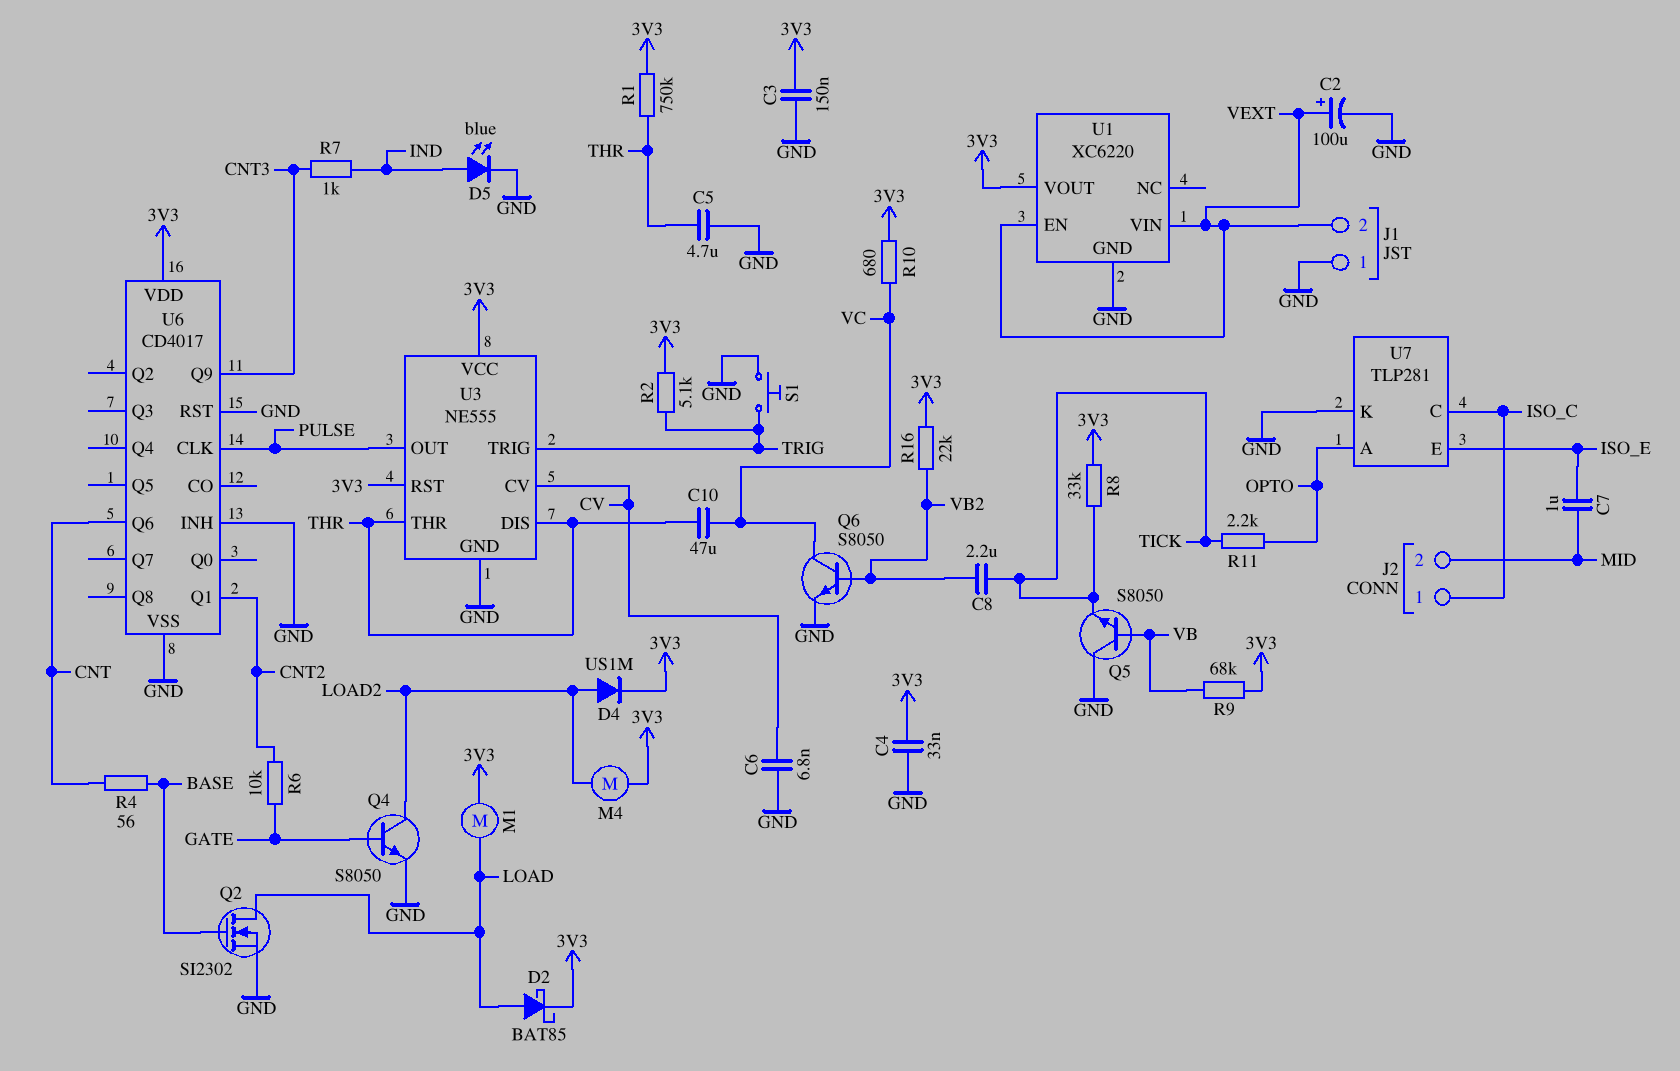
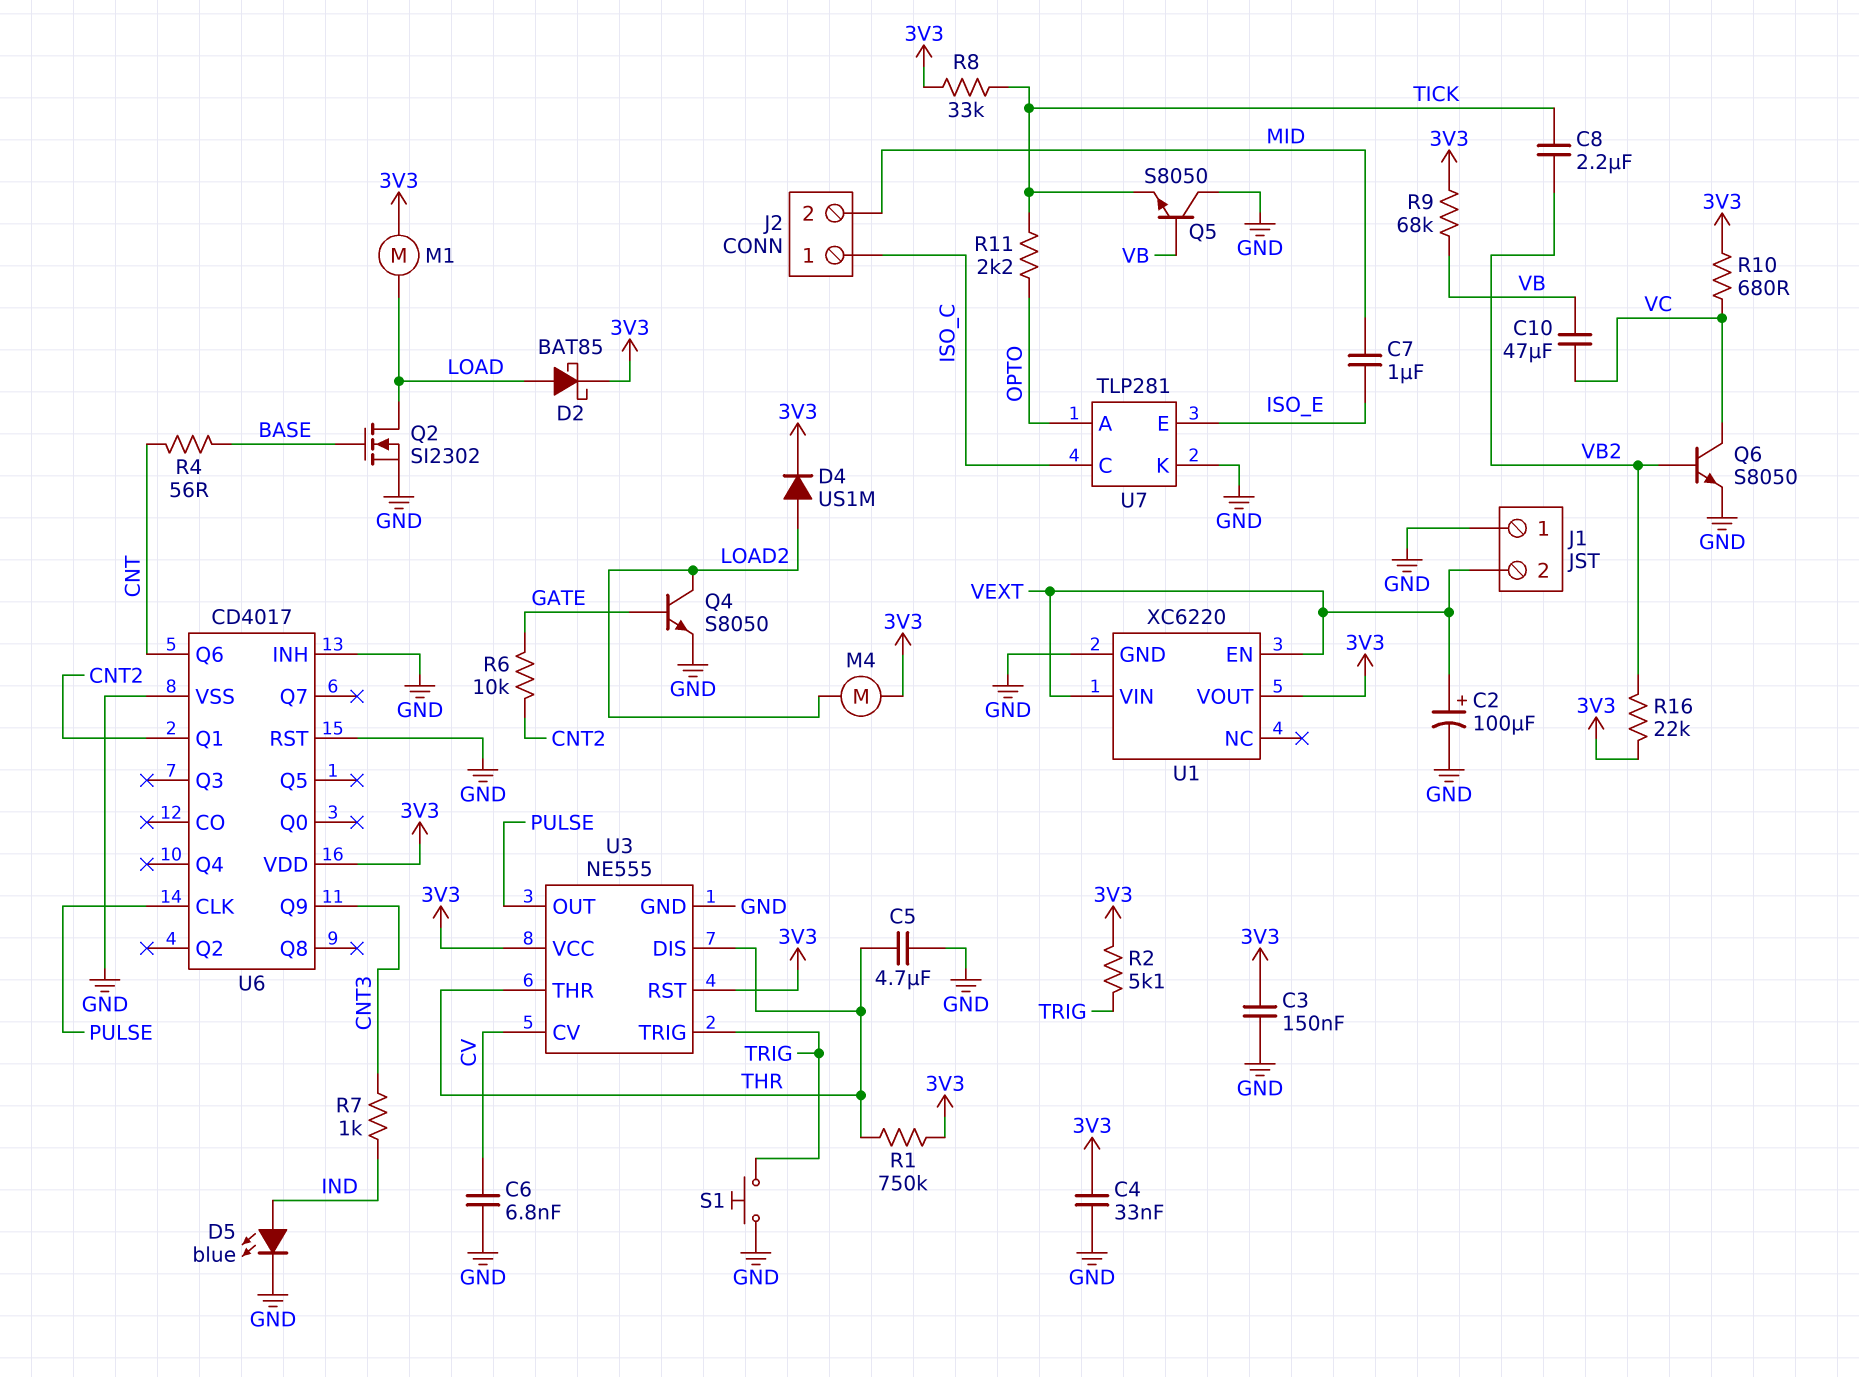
C10: 47uF (THR, VC) -> 47uF (VB, VC)

